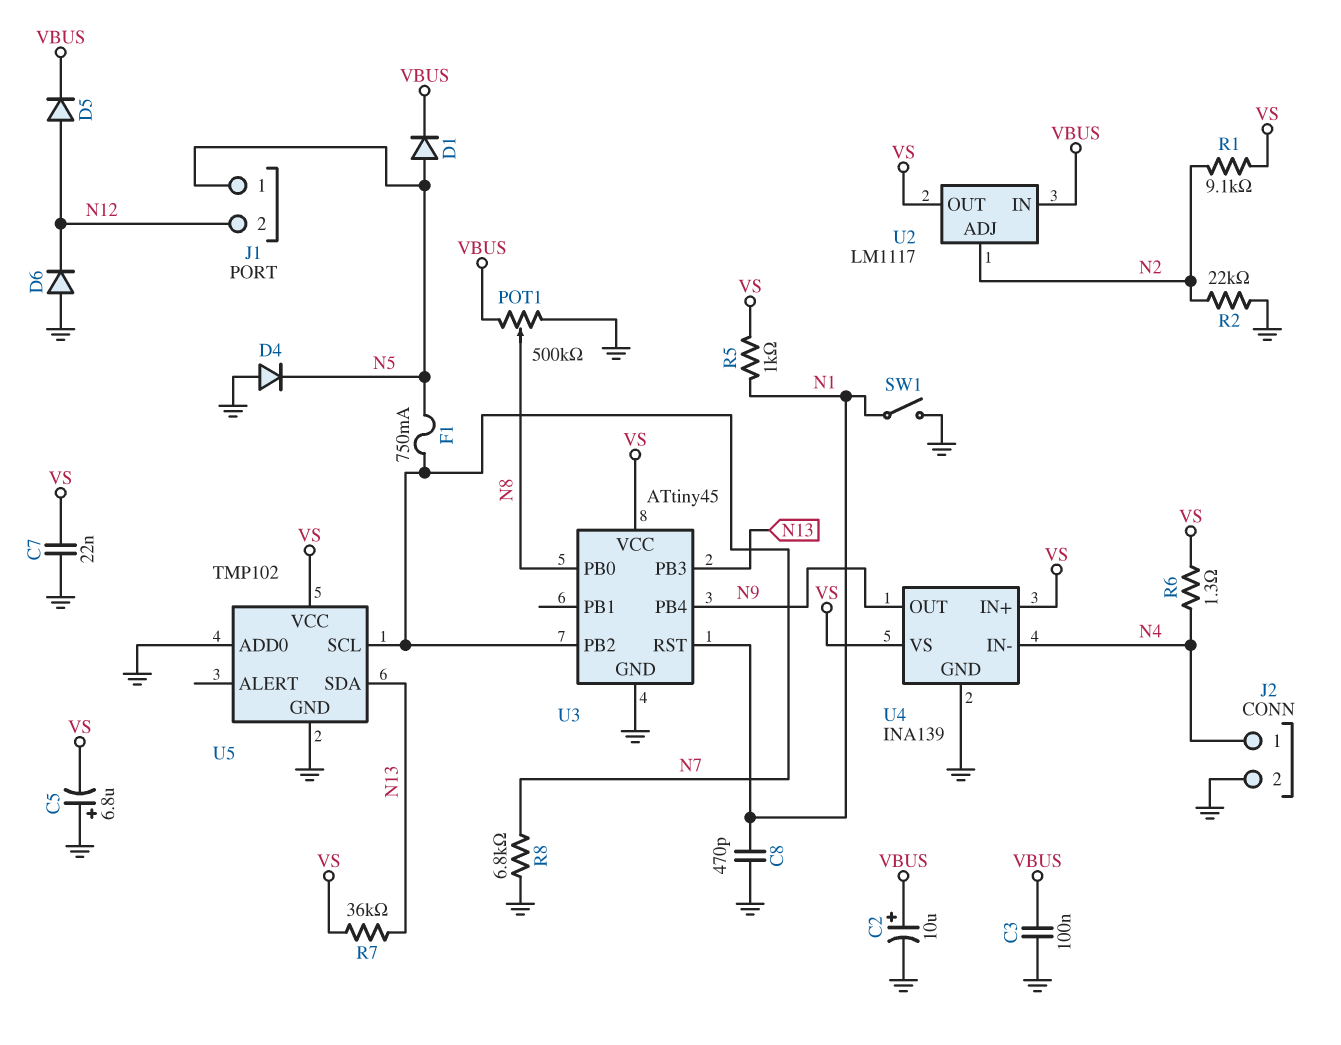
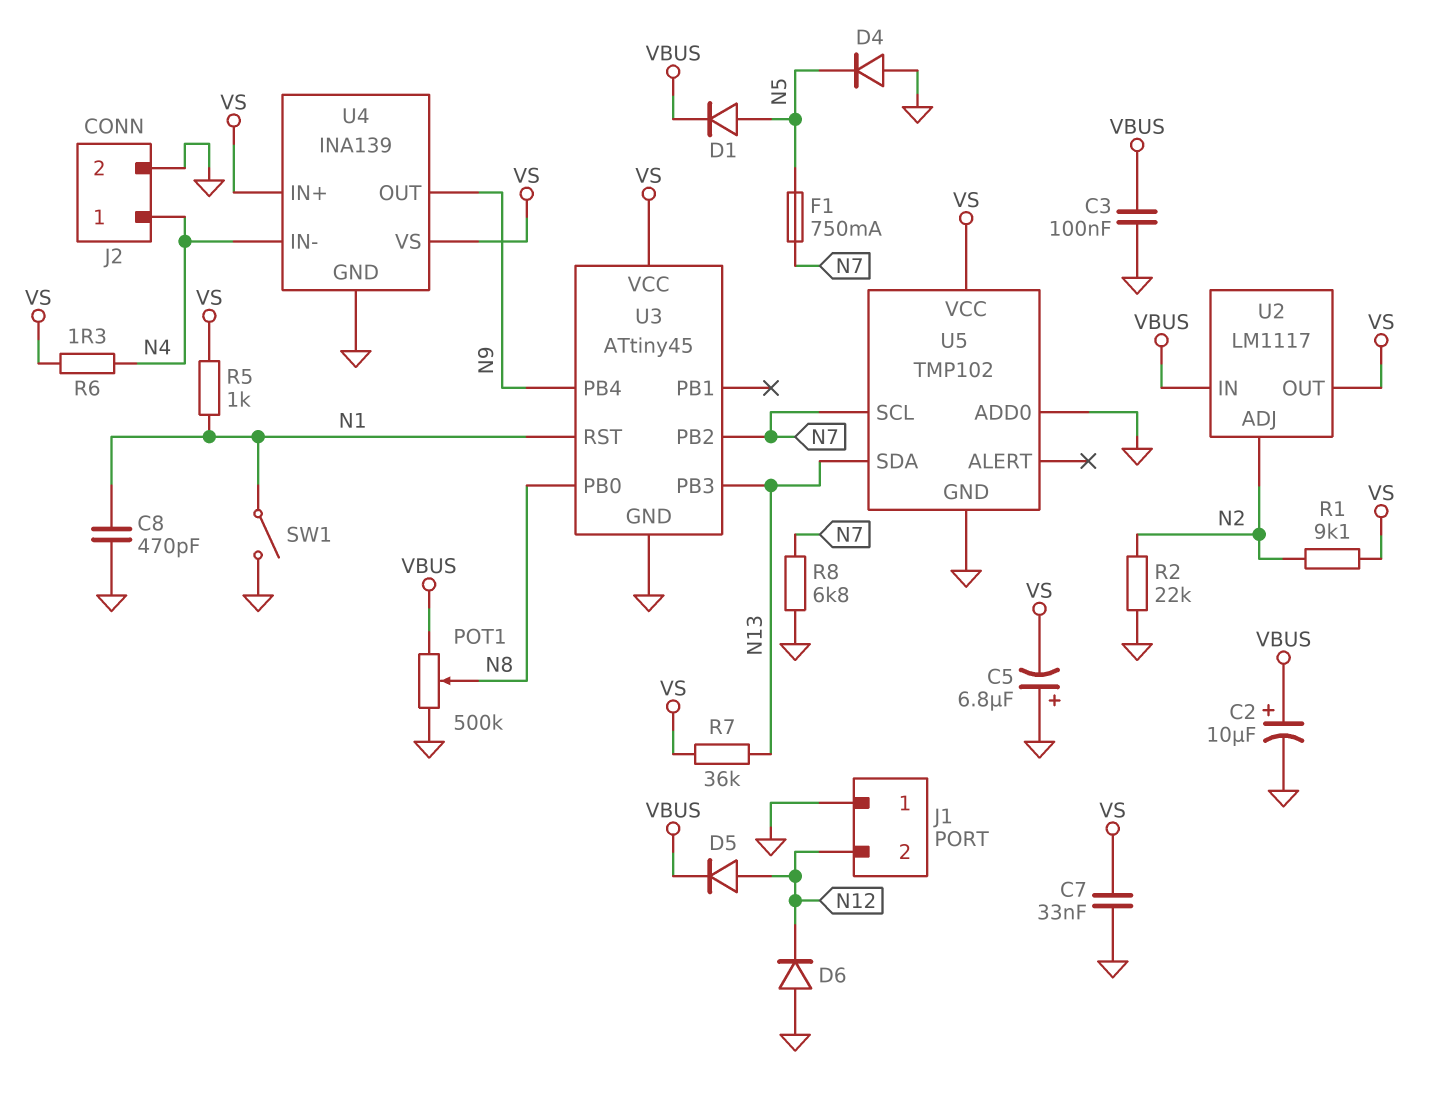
C7: 22nF (GND, VS) -> 33nF (GND, VS)
J1 pin 1: N5 -> GND

